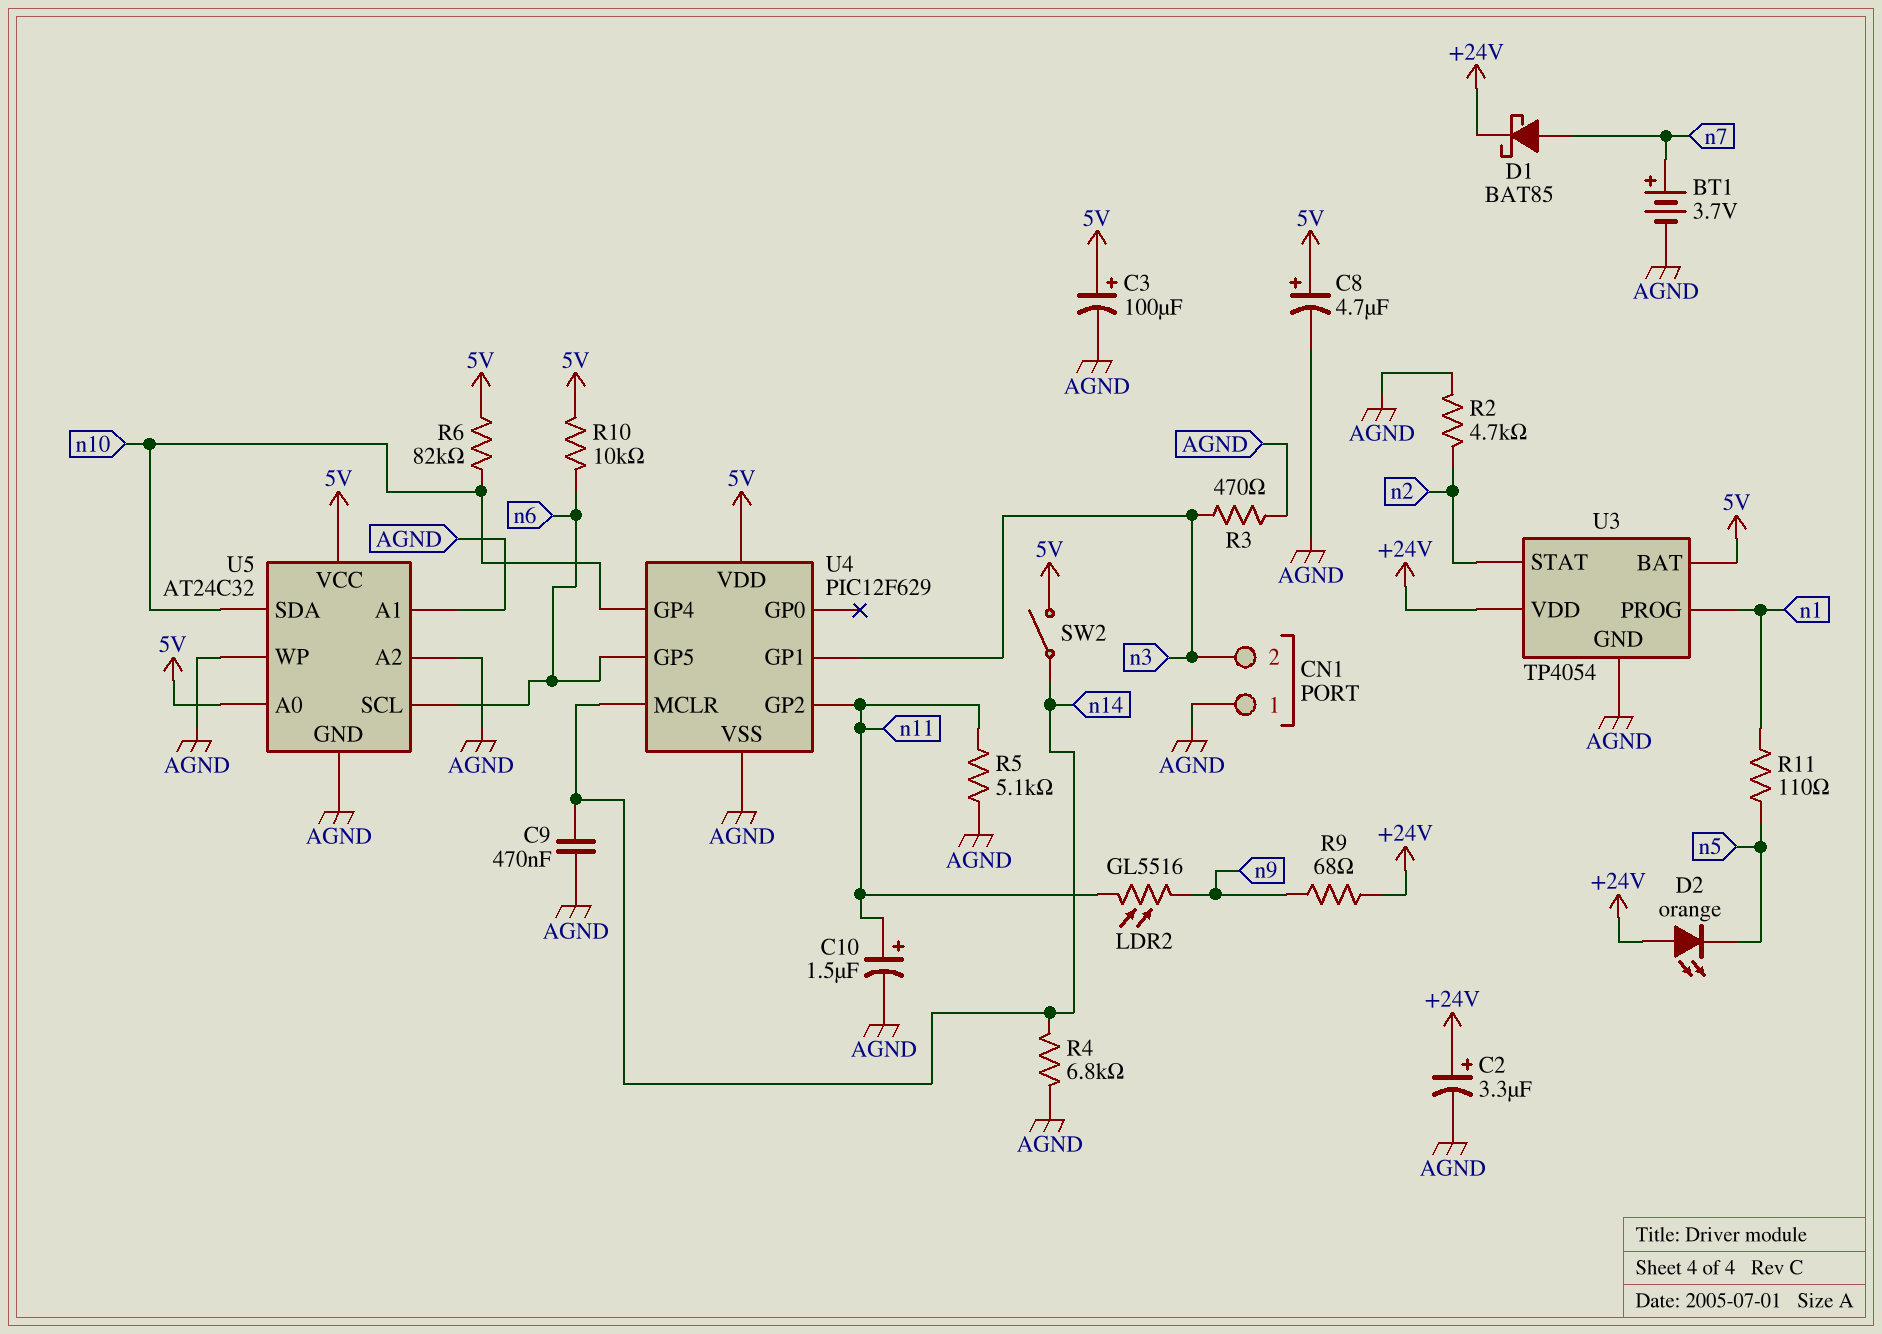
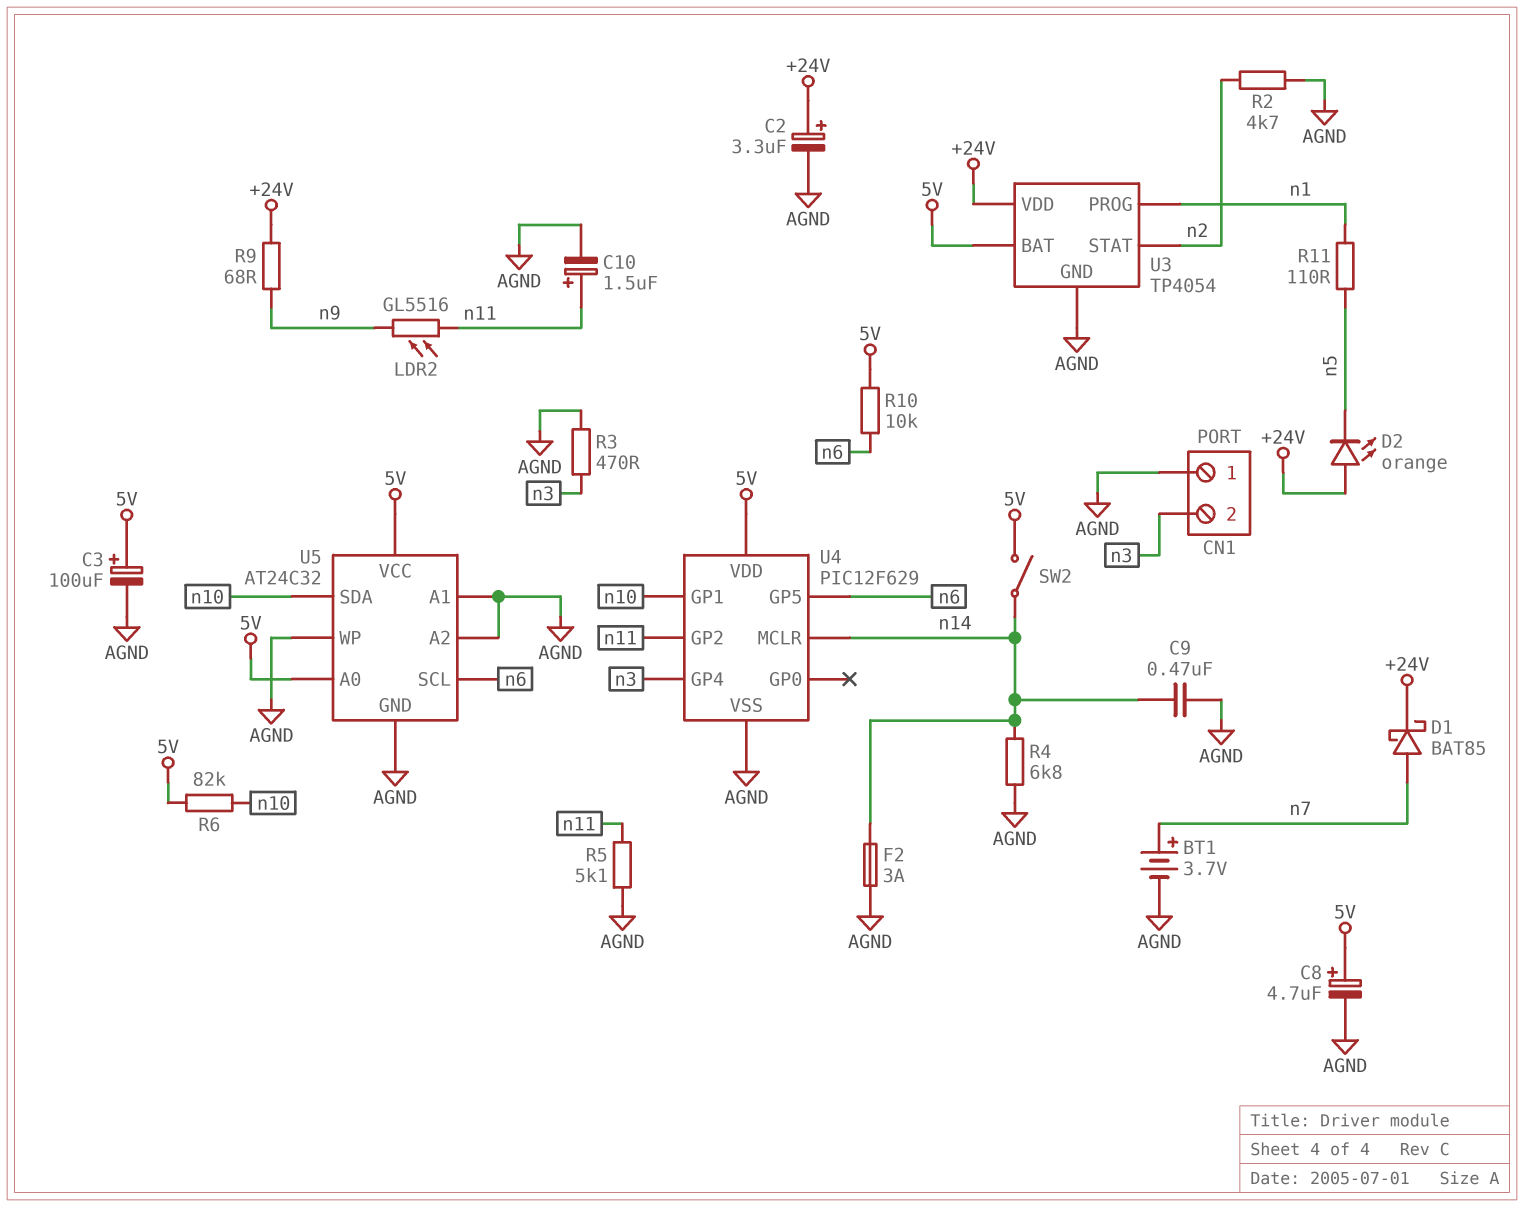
F2: none -> 3A (AGND, n14)
U4 pin GP1: n3 -> n10
U4 pin GP4: n10 -> n3

